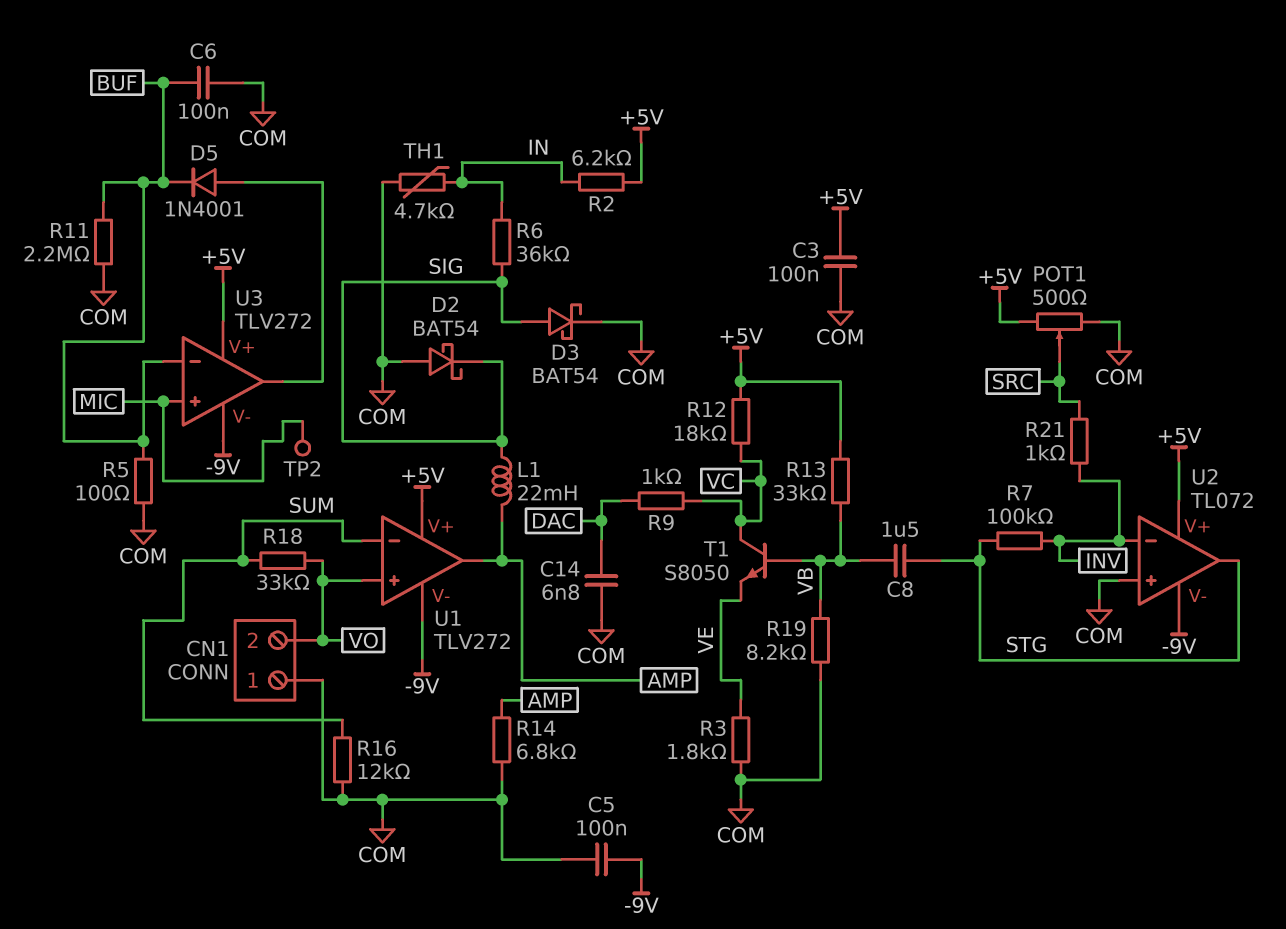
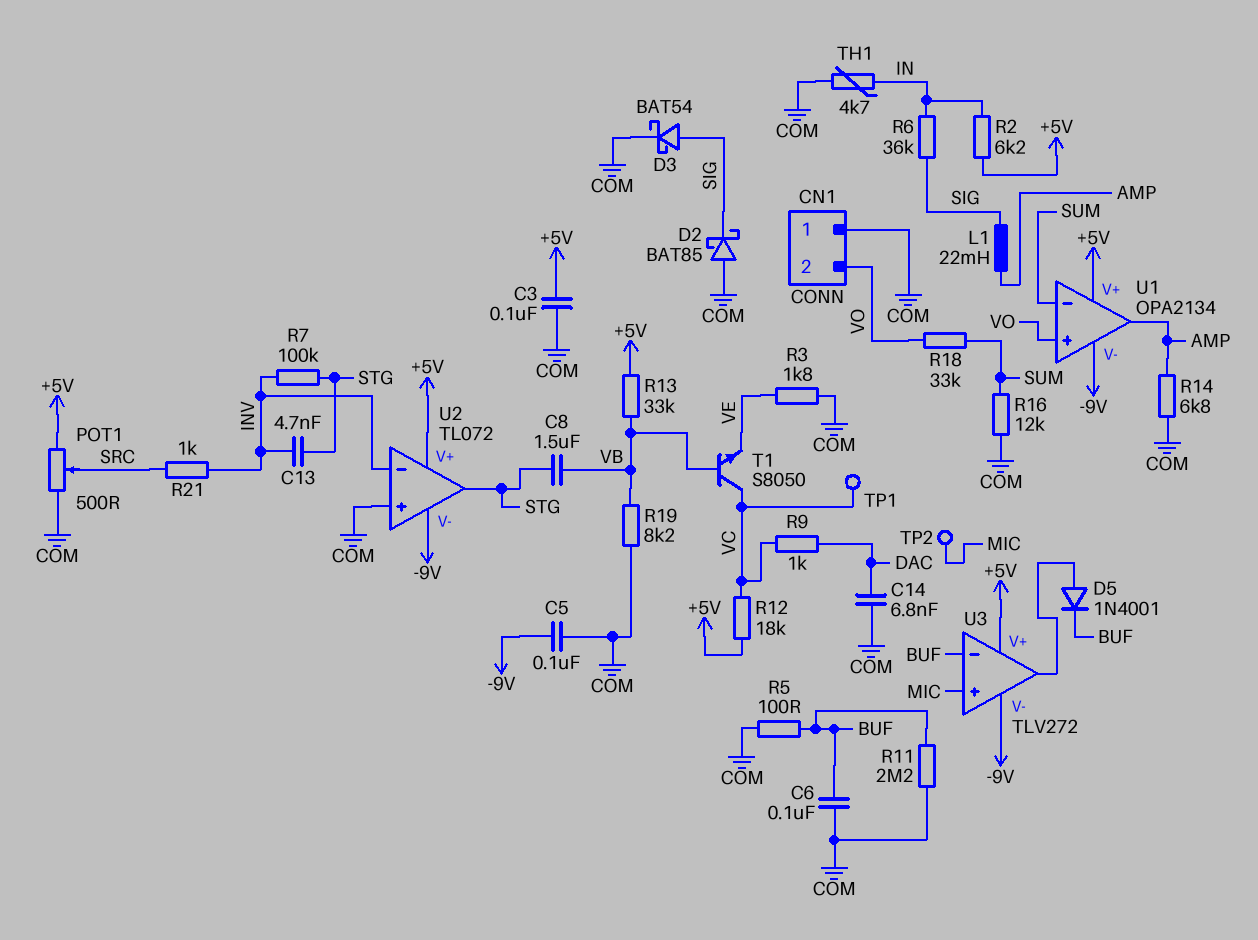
C13: none -> 4.7nF (INV, STG)
D2: schottky BAT54 (A COM, K SIG) -> schottky BAT85 (A COM, K SIG)
TP1: none -> test point (VC)
U1: TLV272 -> OPA2134

